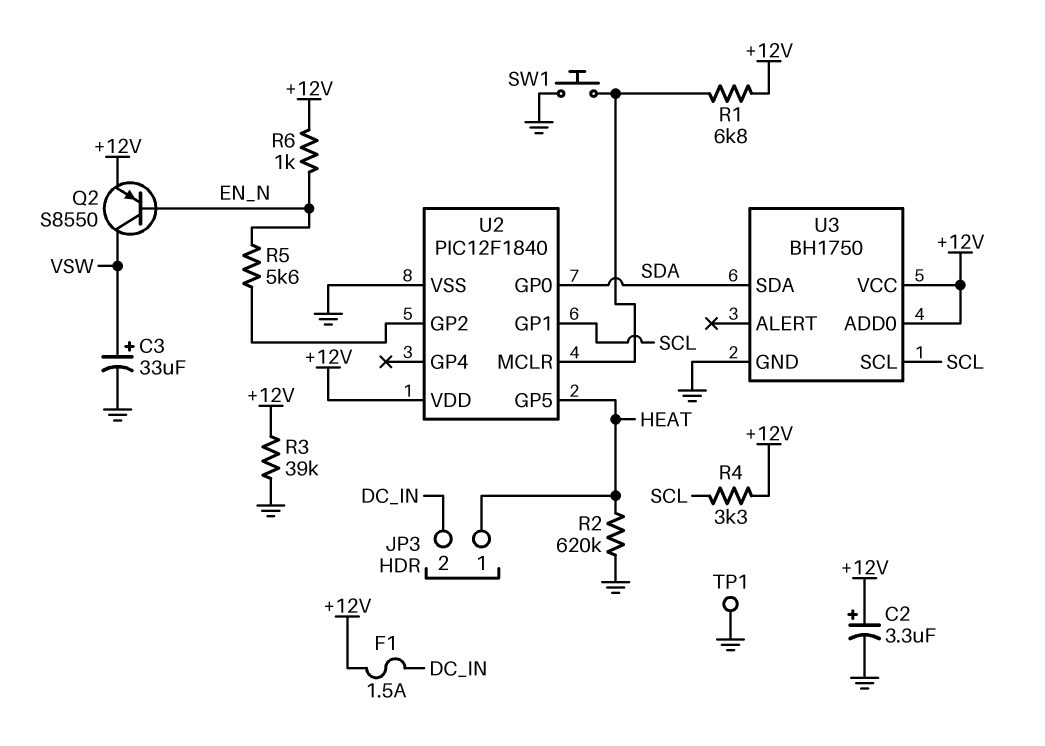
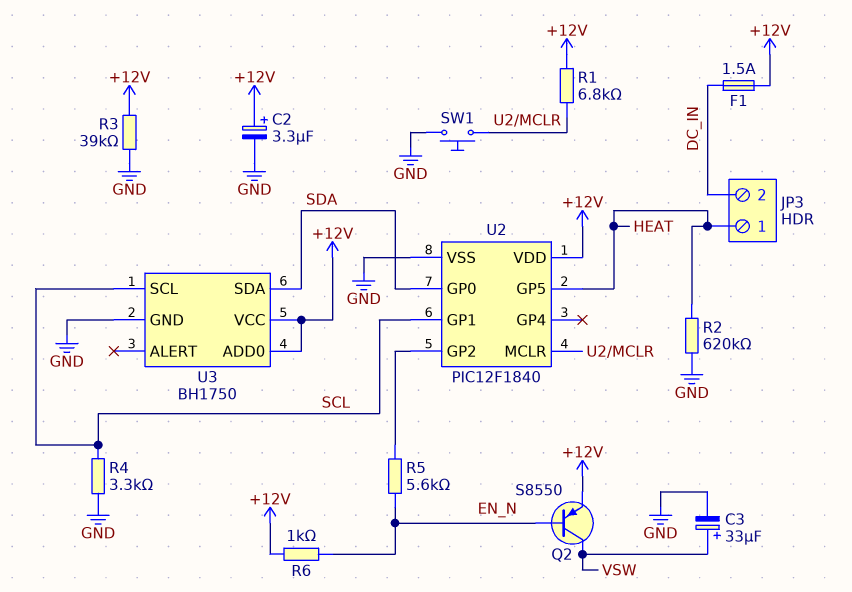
R4: 3.3k (+12V, SCL) -> 3.3k (GND, SCL)
TP1: test point (GND) -> none

